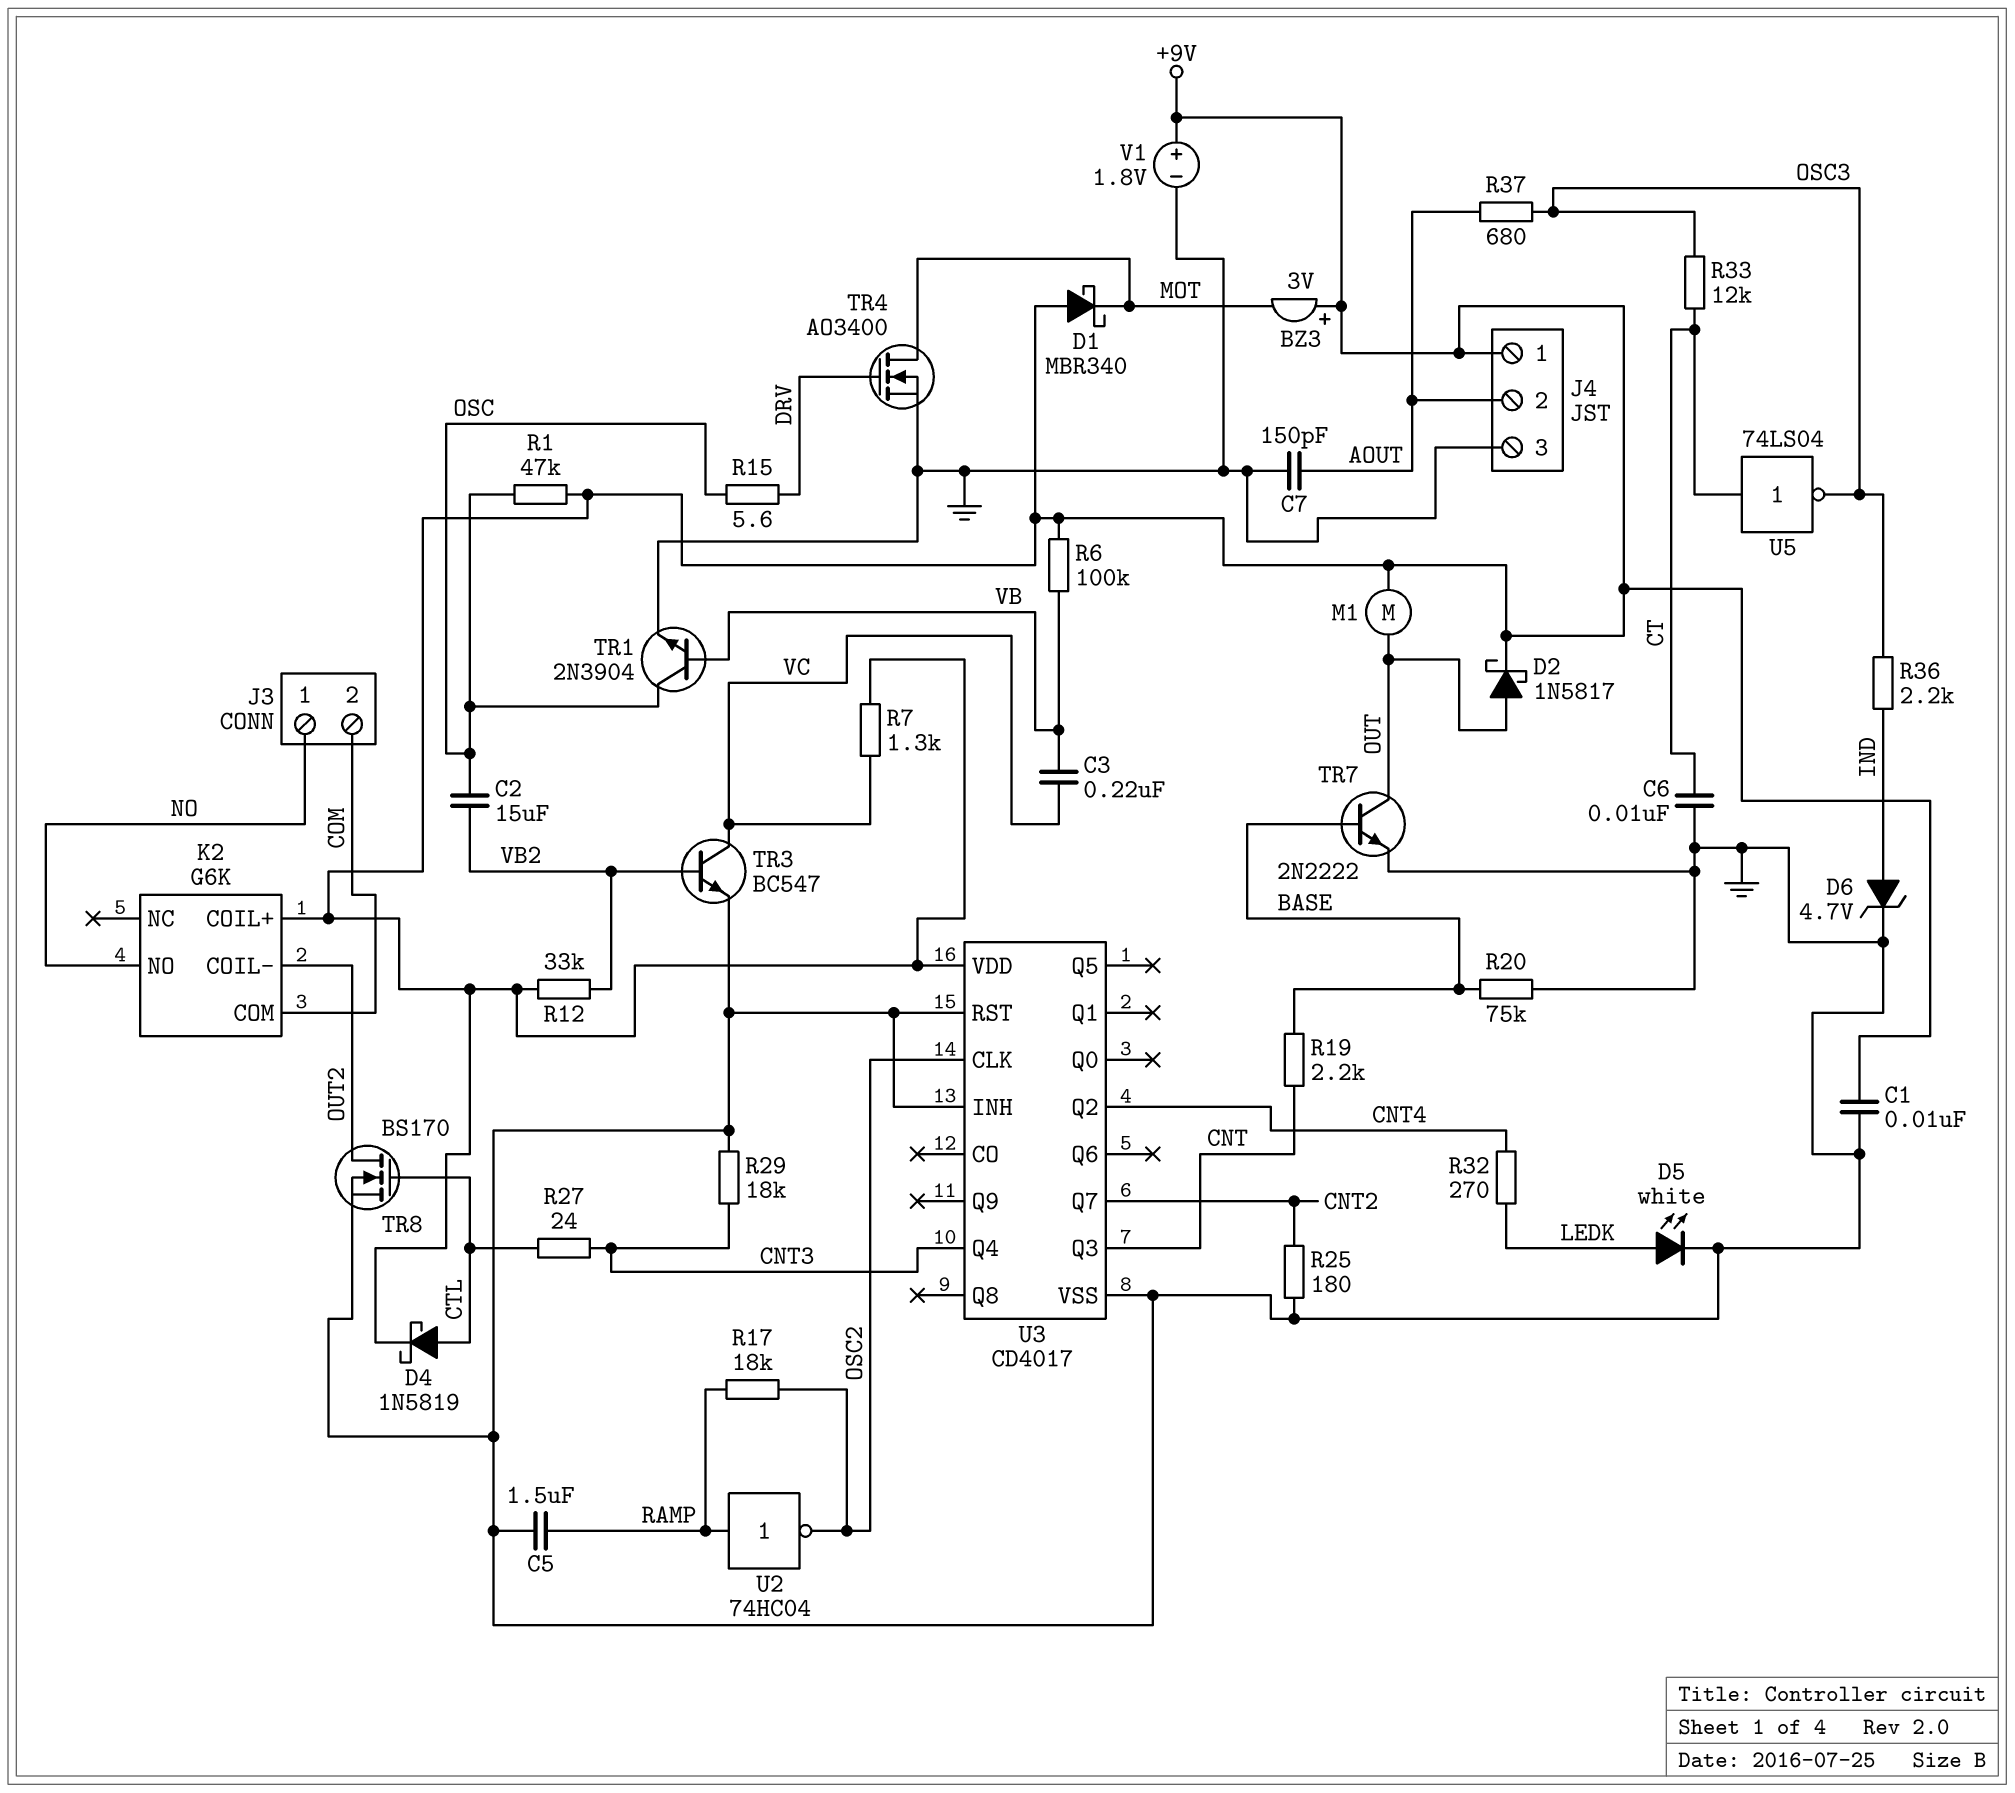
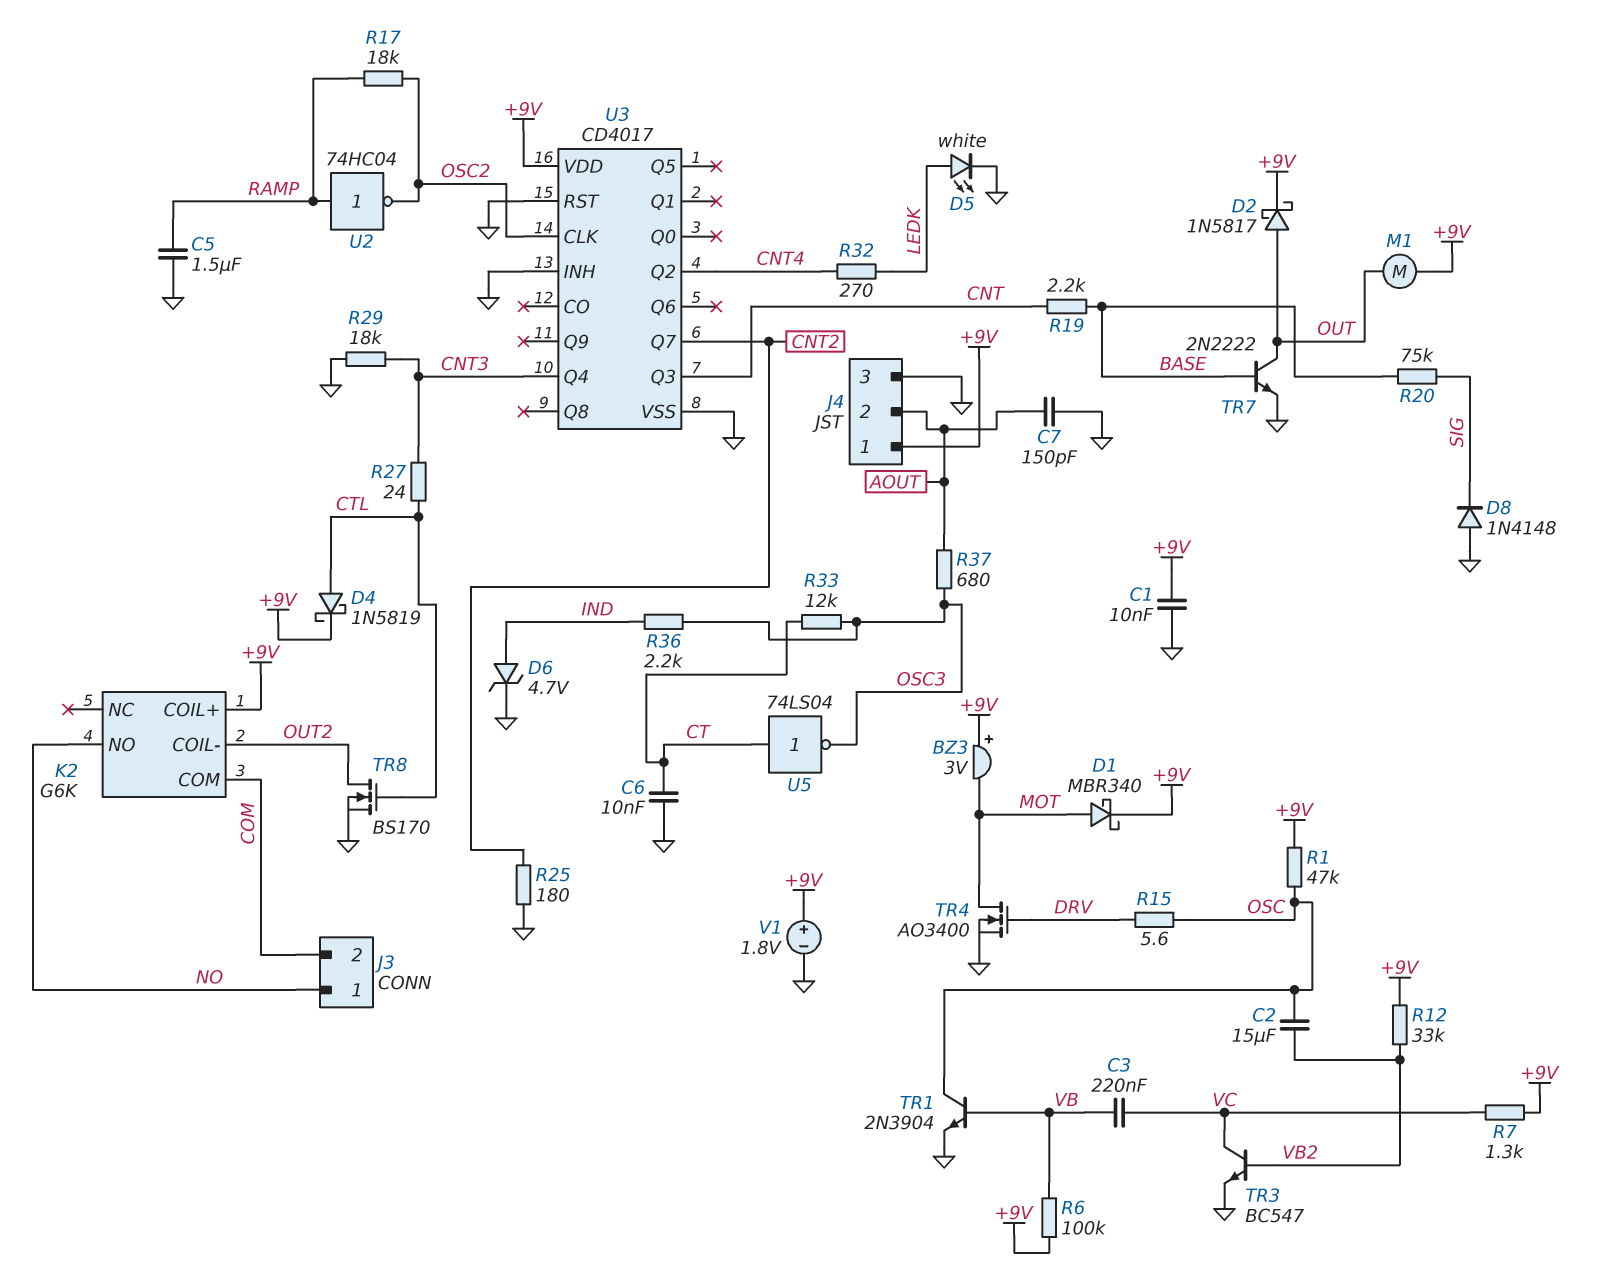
D1: schottky MBR340 (A +9V, K MOT) -> schottky MBR340 (A MOT, K +9V)
D8: none -> diode 1N4148 (A GND, K SIG)
R20: 75k (BASE, GND) -> 75k (BASE, SIG)

